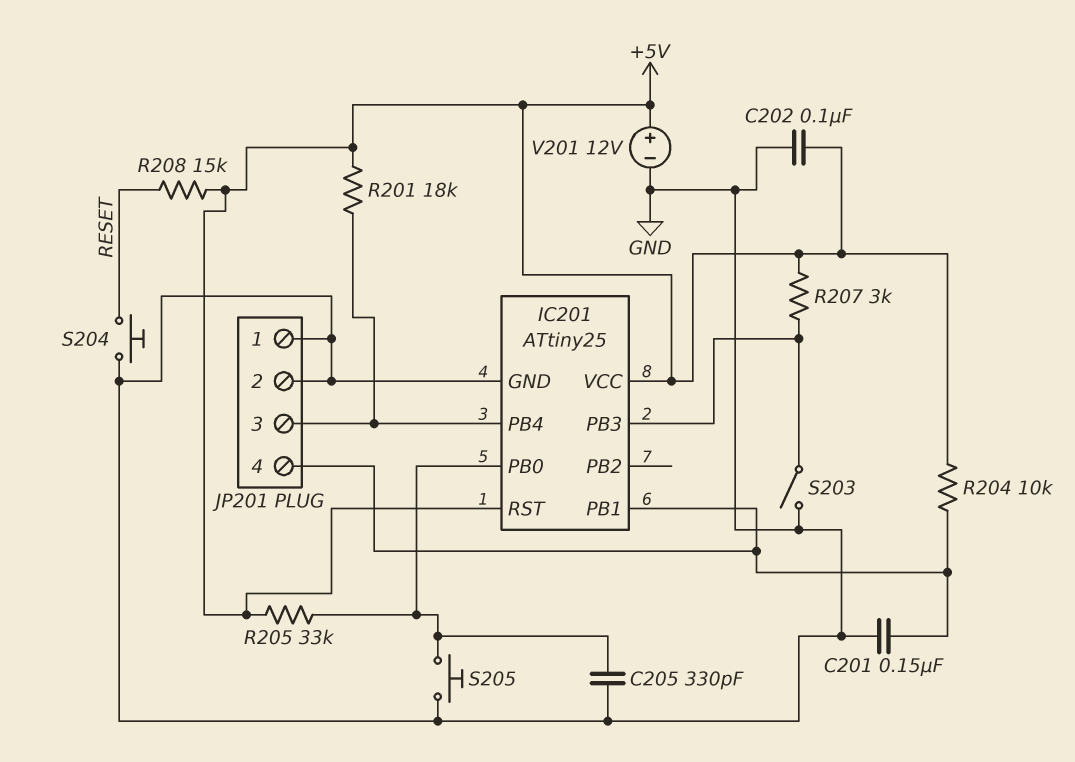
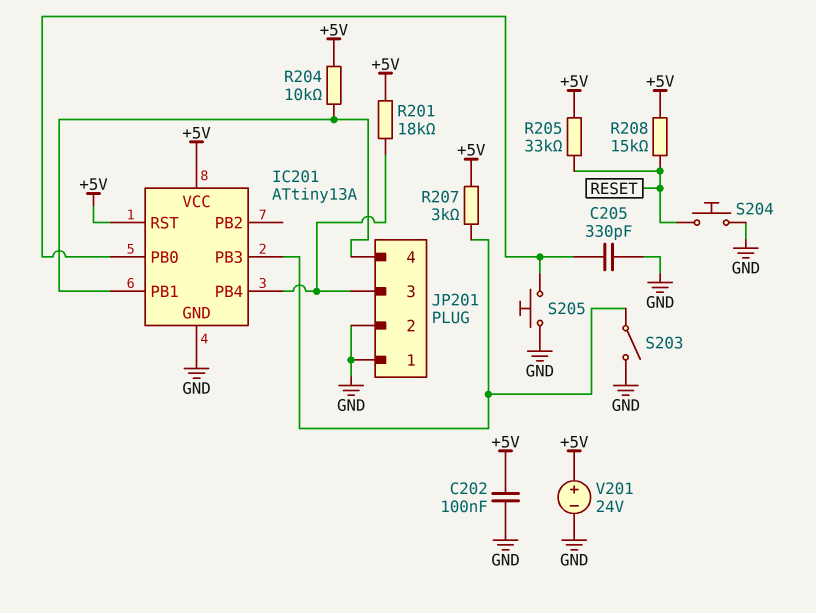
C201: 150nF (GND, IC201/PB1) -> none
IC201: ATtiny25 -> ATtiny13A
R205: 33k (+5V, IC201/PB0) -> 33k (+5V, RESET)
V201: 12V (plus +5V, minus GND) -> 24V (plus +5V, minus GND)

